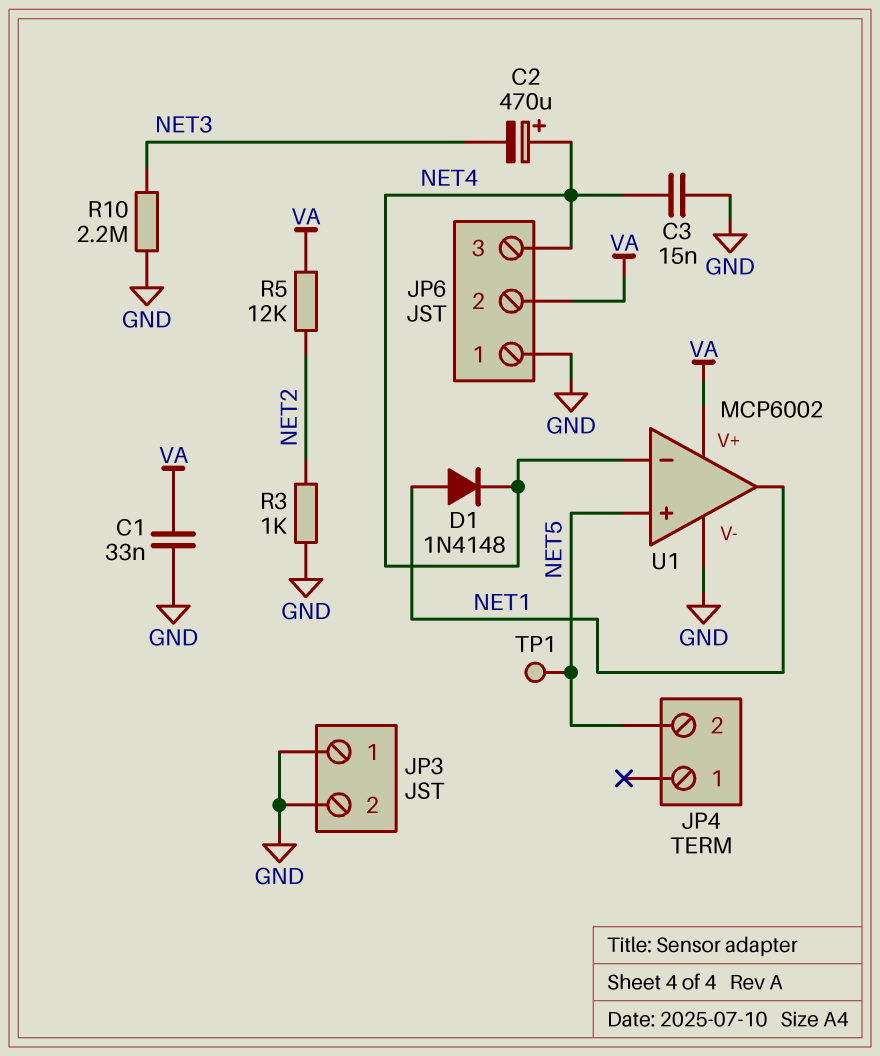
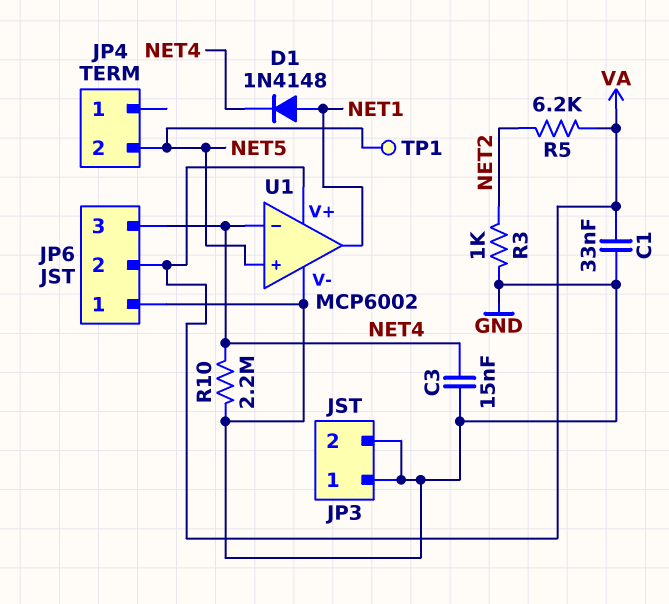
C2: 470uF (plus NET4, minus NET3) -> none
R5: 12k (NET2, VA) -> 6.2k (NET2, VA)
R10: 2.2M (GND, NET3) -> 2.2M (GND, NET4)

